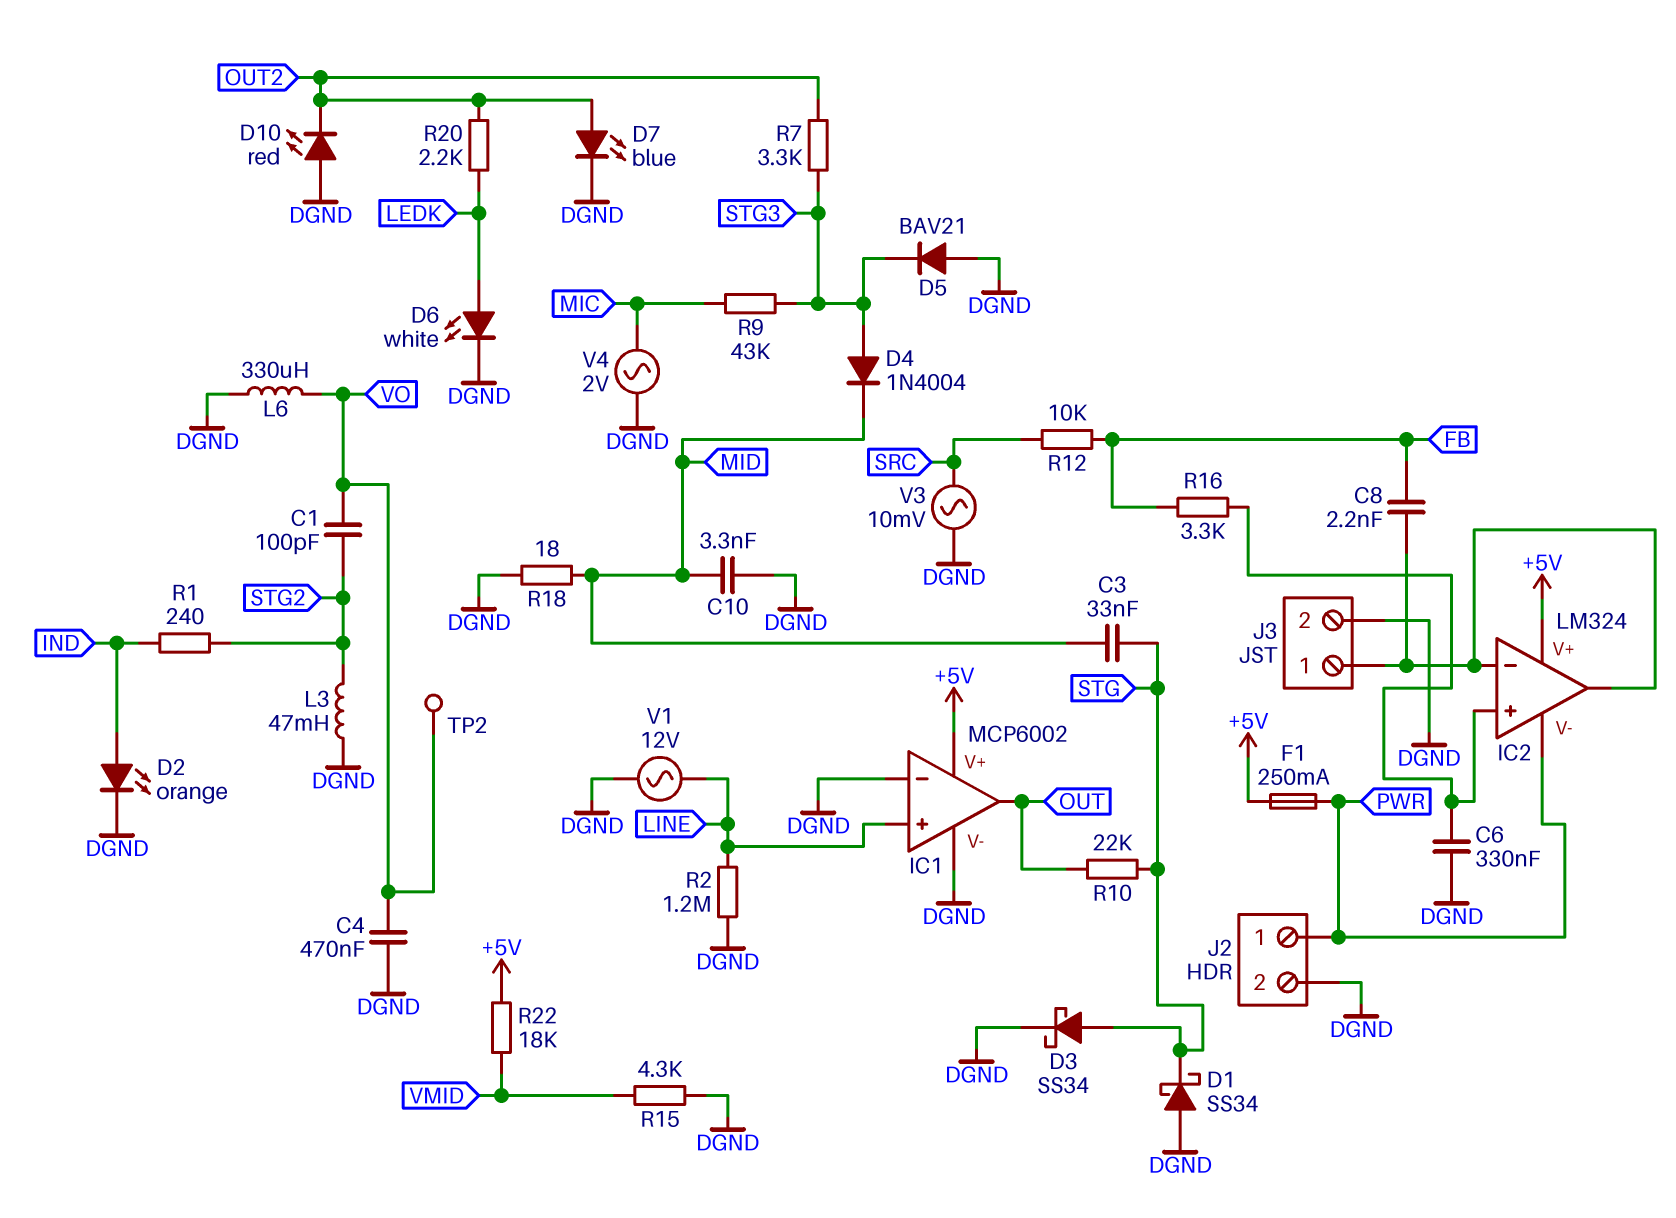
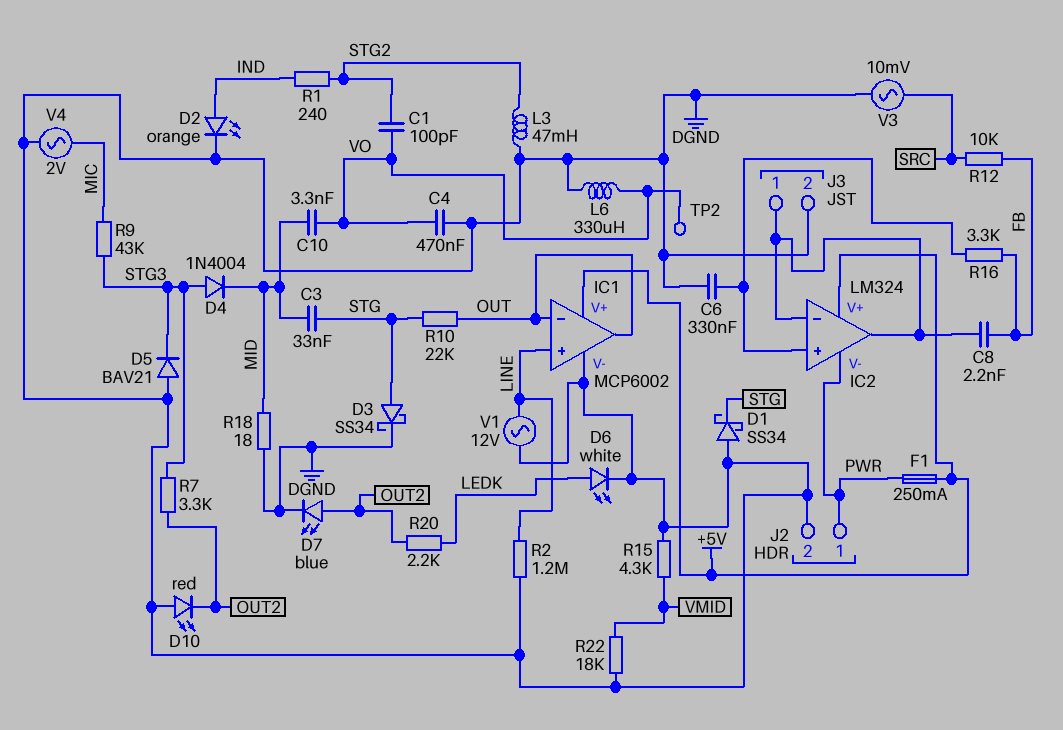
C10: 3.3nF (DGND, MID) -> 3.3nF (MID, VO)
IC1 pin in-: DGND -> OUT
R22: 18k (+5V, VMID) -> 18k (DGND, VMID)

